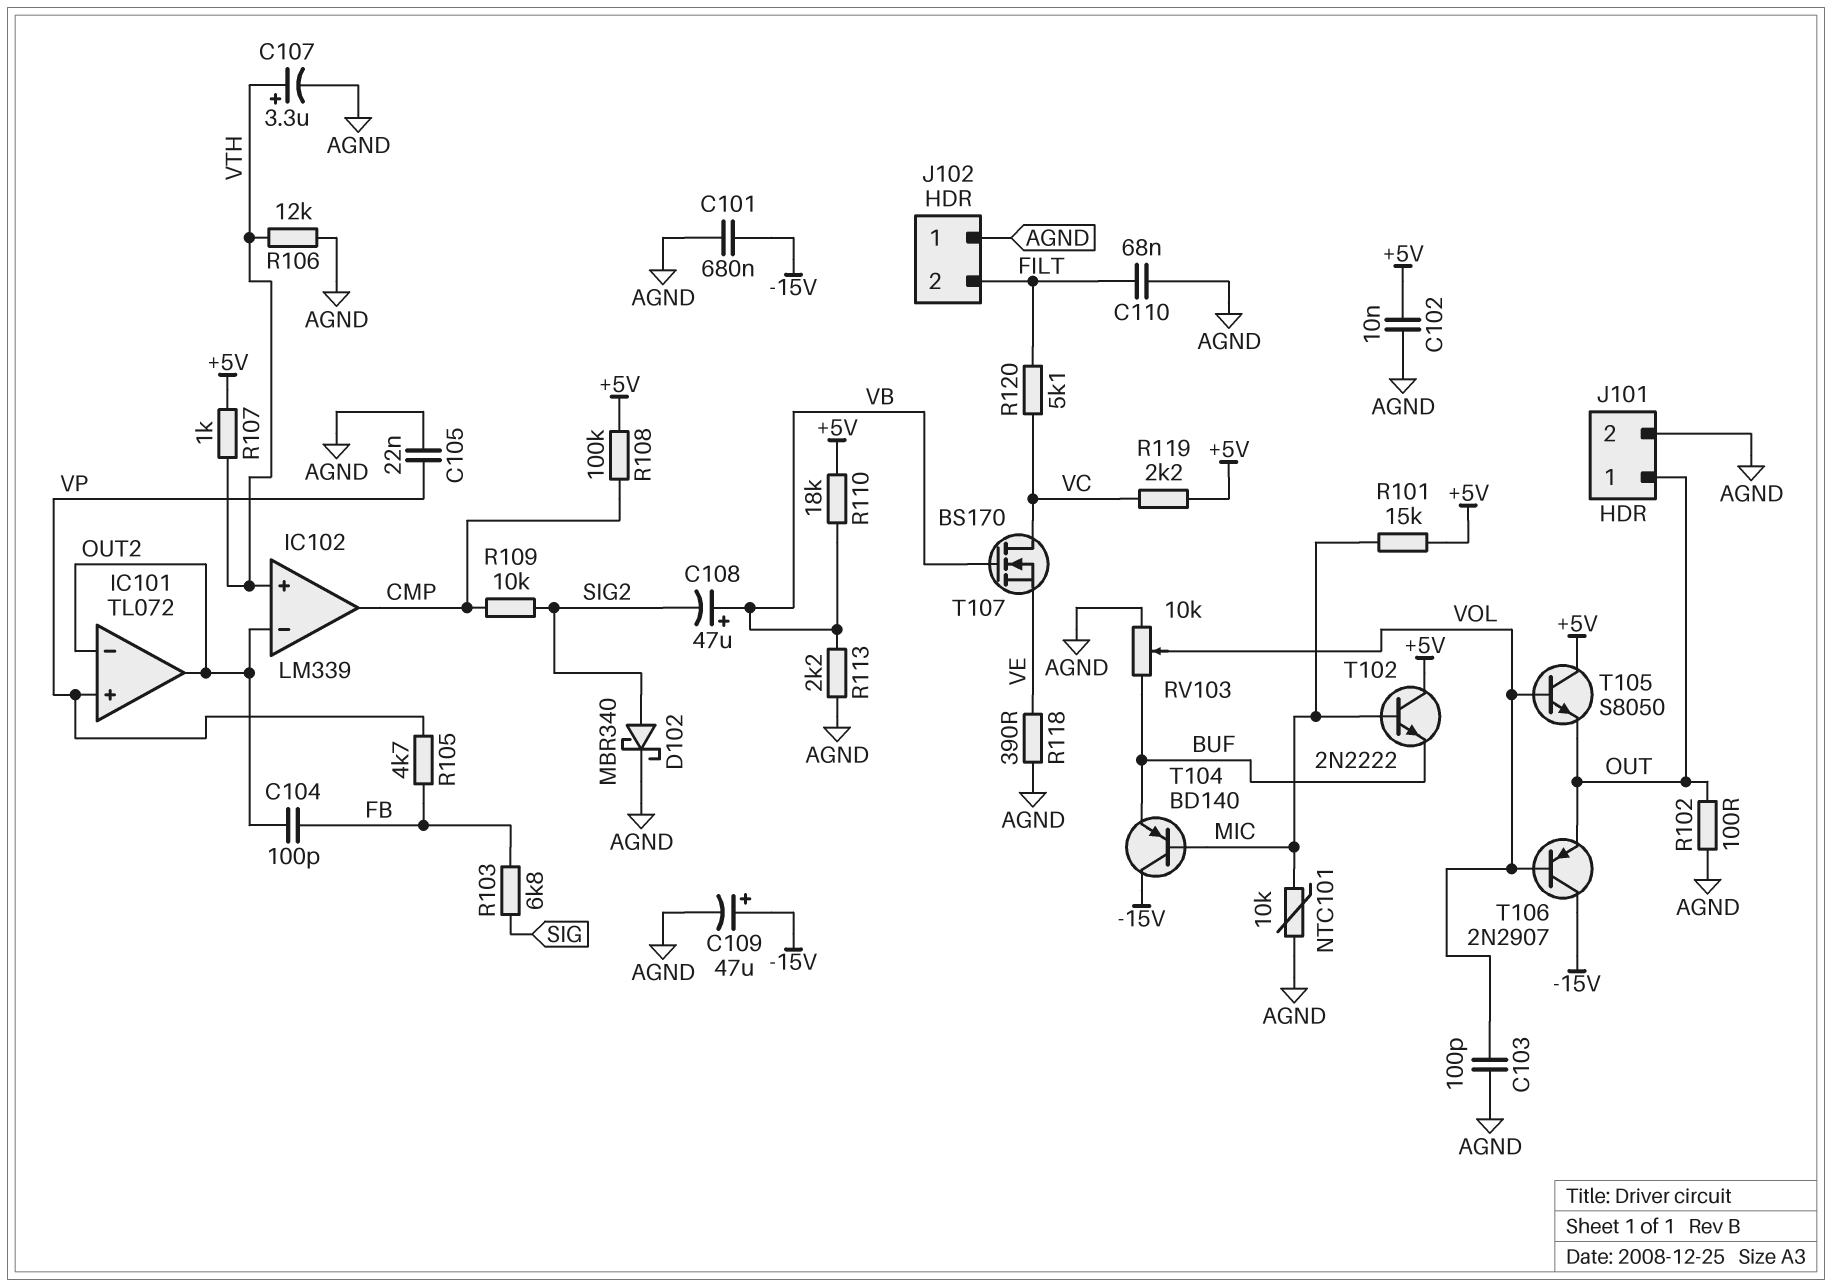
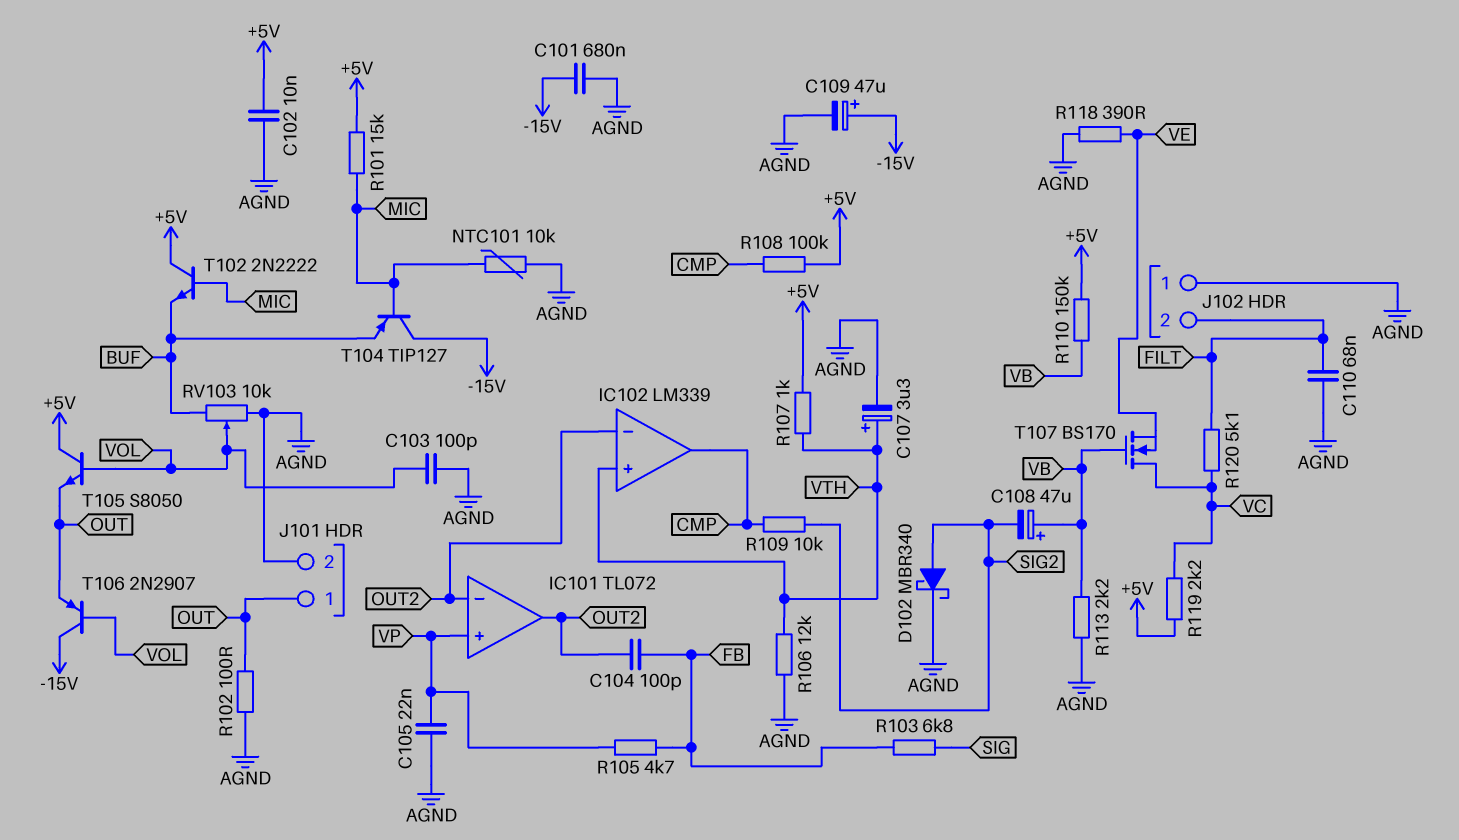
R110: 18k (+5V, VB) -> 150k (+5V, VB)
T104: PNP BD140 (B MIC, C -15V, E BUF) -> PNP TIP127 (B MIC, C -15V, E BUF)

